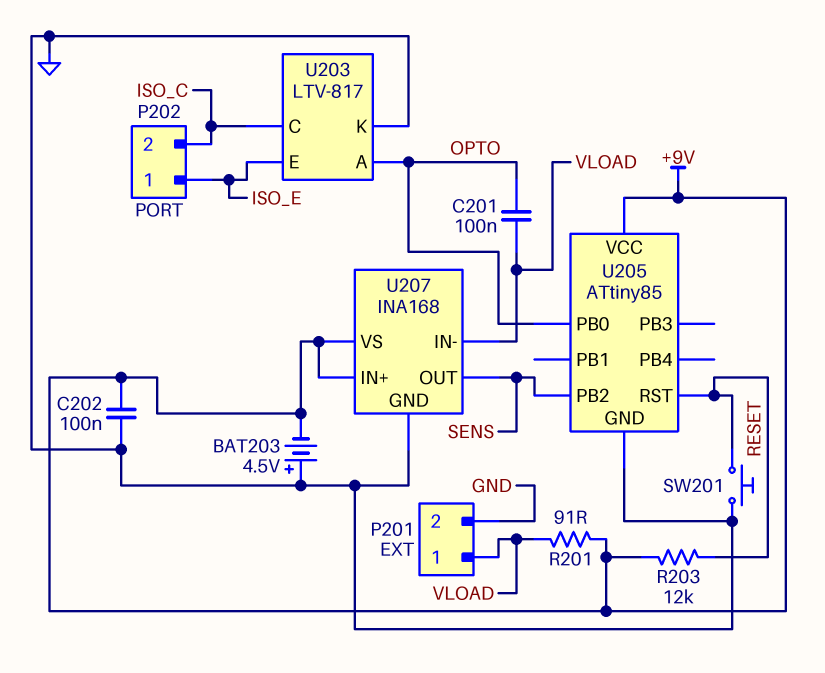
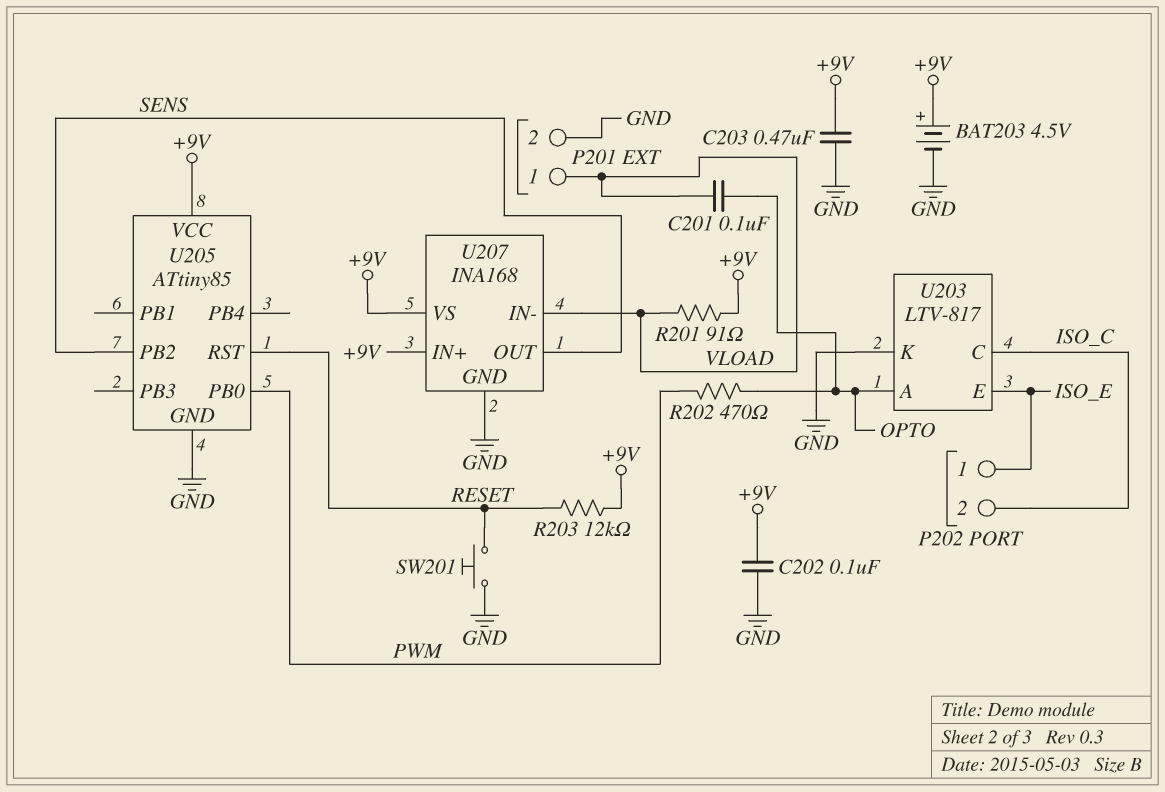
BAT203: 4.5V (plus GND, minus +9V) -> 4.5V (plus +9V, minus GND)
C203: none -> 470nF (+9V, GND)
R202: none -> 470 (OPTO, PWM)
U205 pin PB0: OPTO -> PWM

